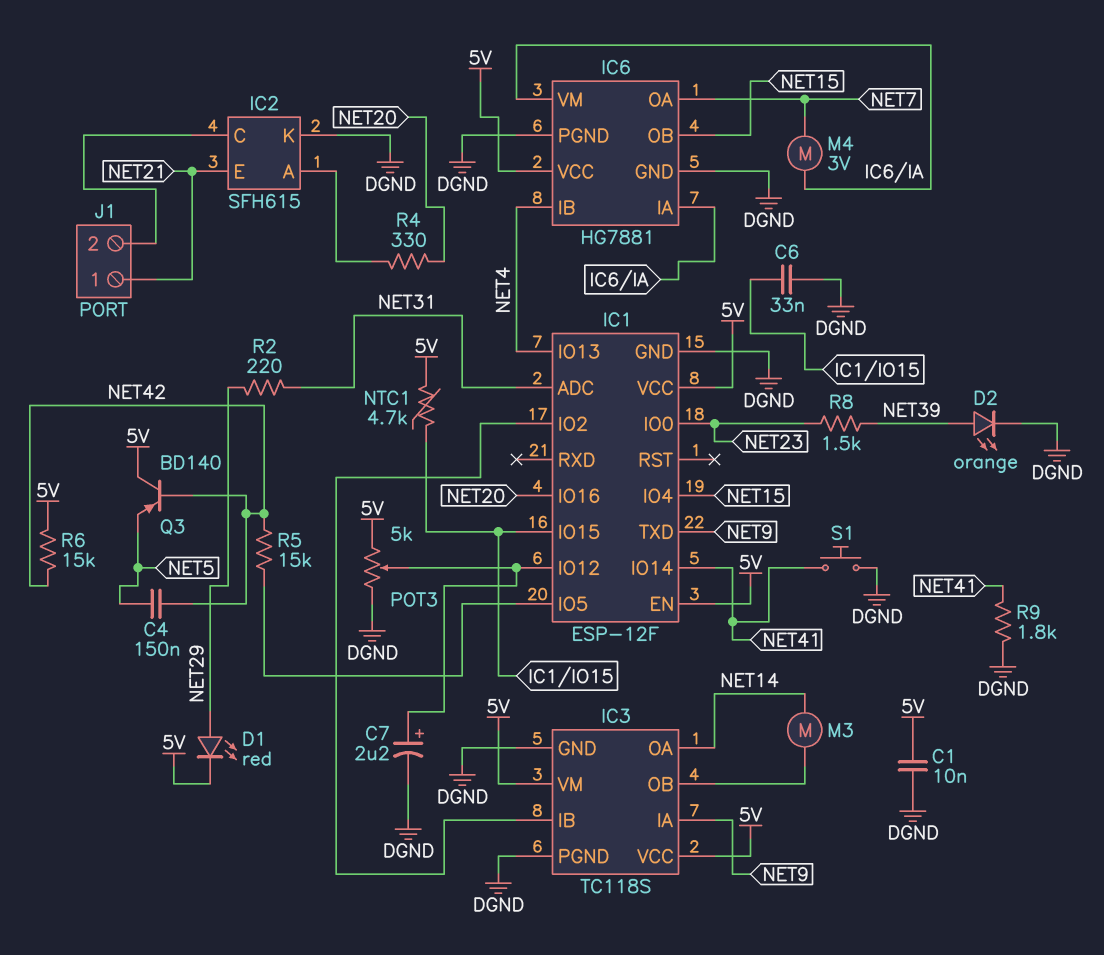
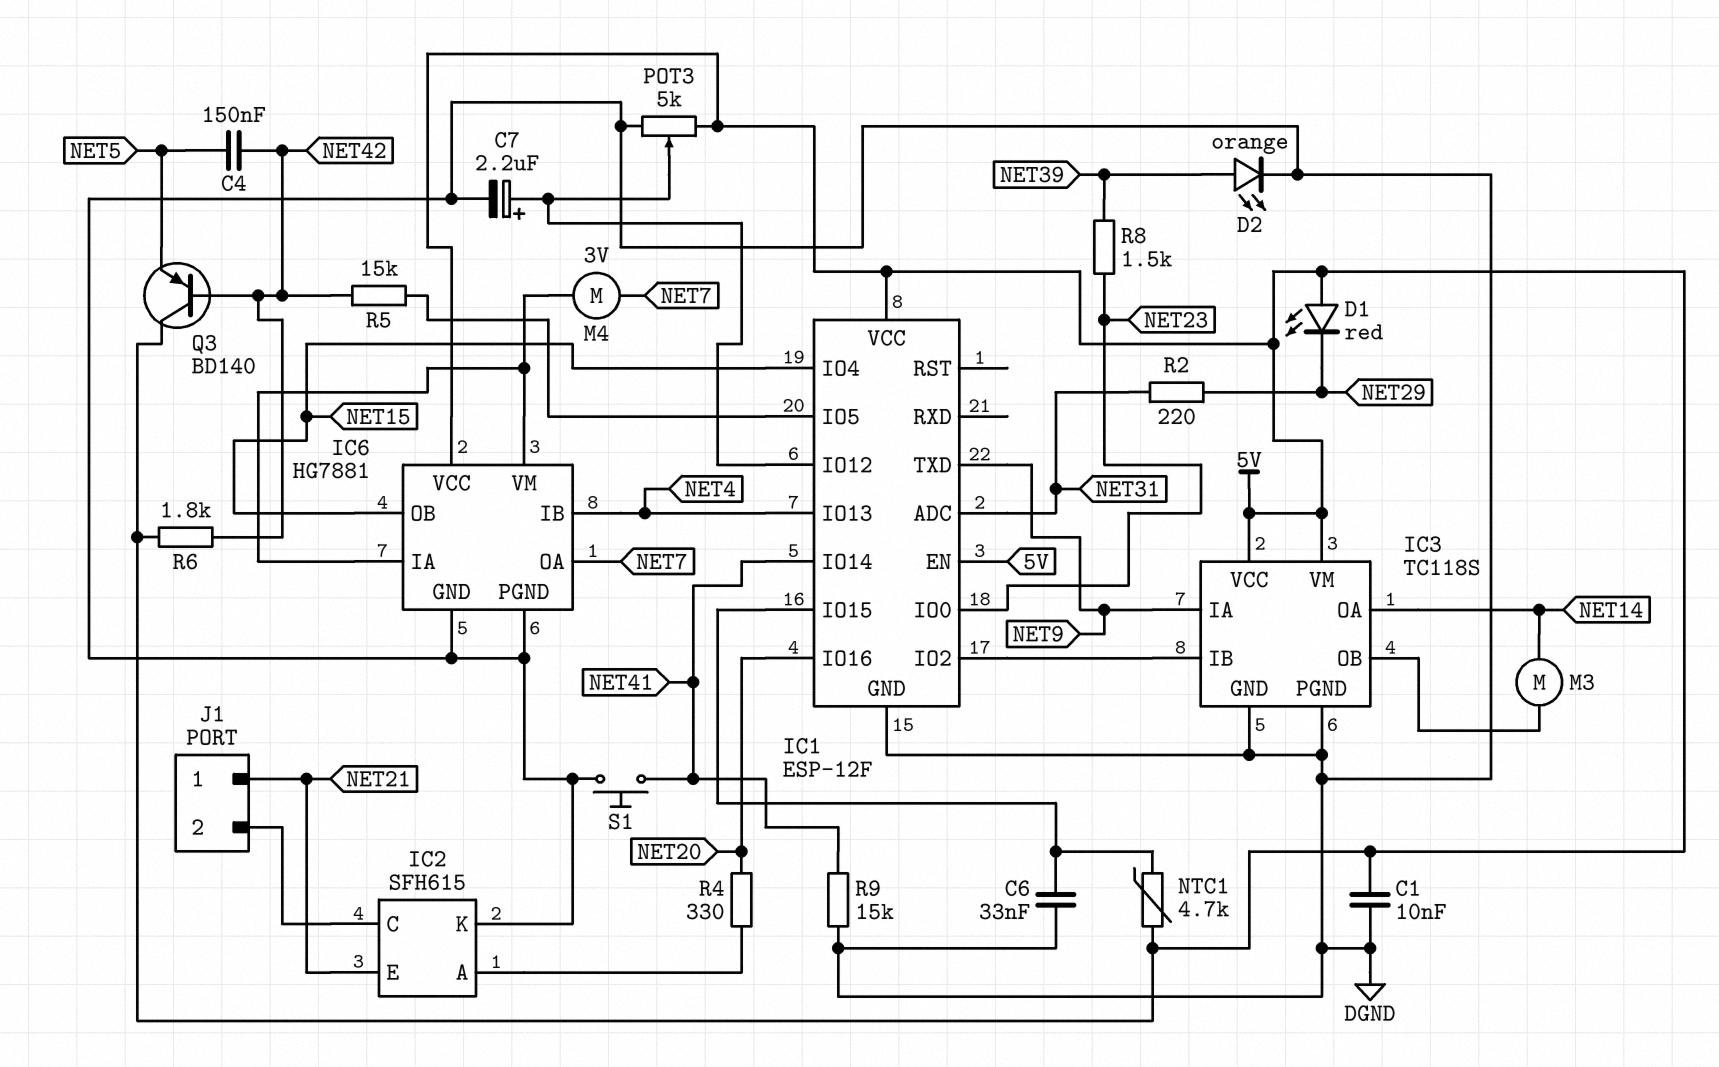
D1: LED red (A NET29, K 5V) -> LED red (A 5V, K NET29)
R6: 15k (5V, NET42) -> 1.8k (5V, NET42)
R9: 1.8k (DGND, NET41) -> 15k (DGND, NET41)

